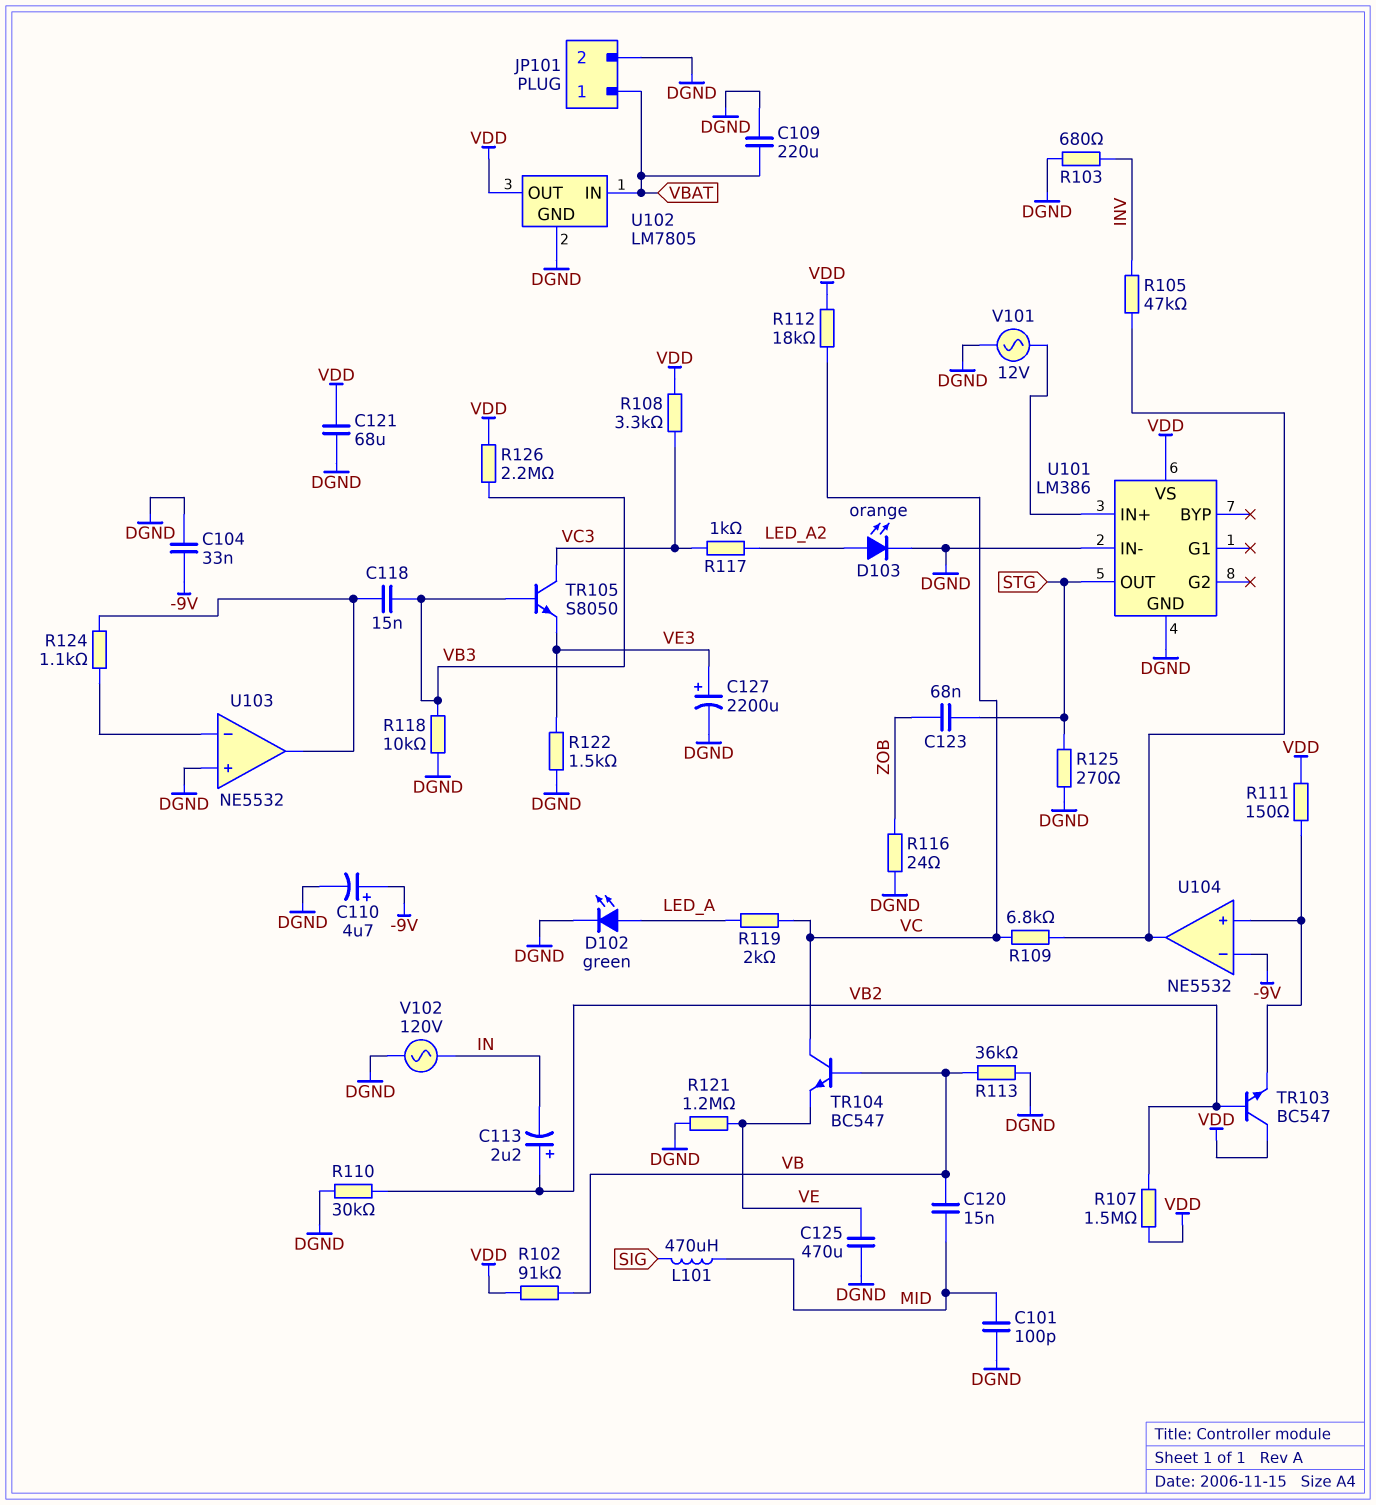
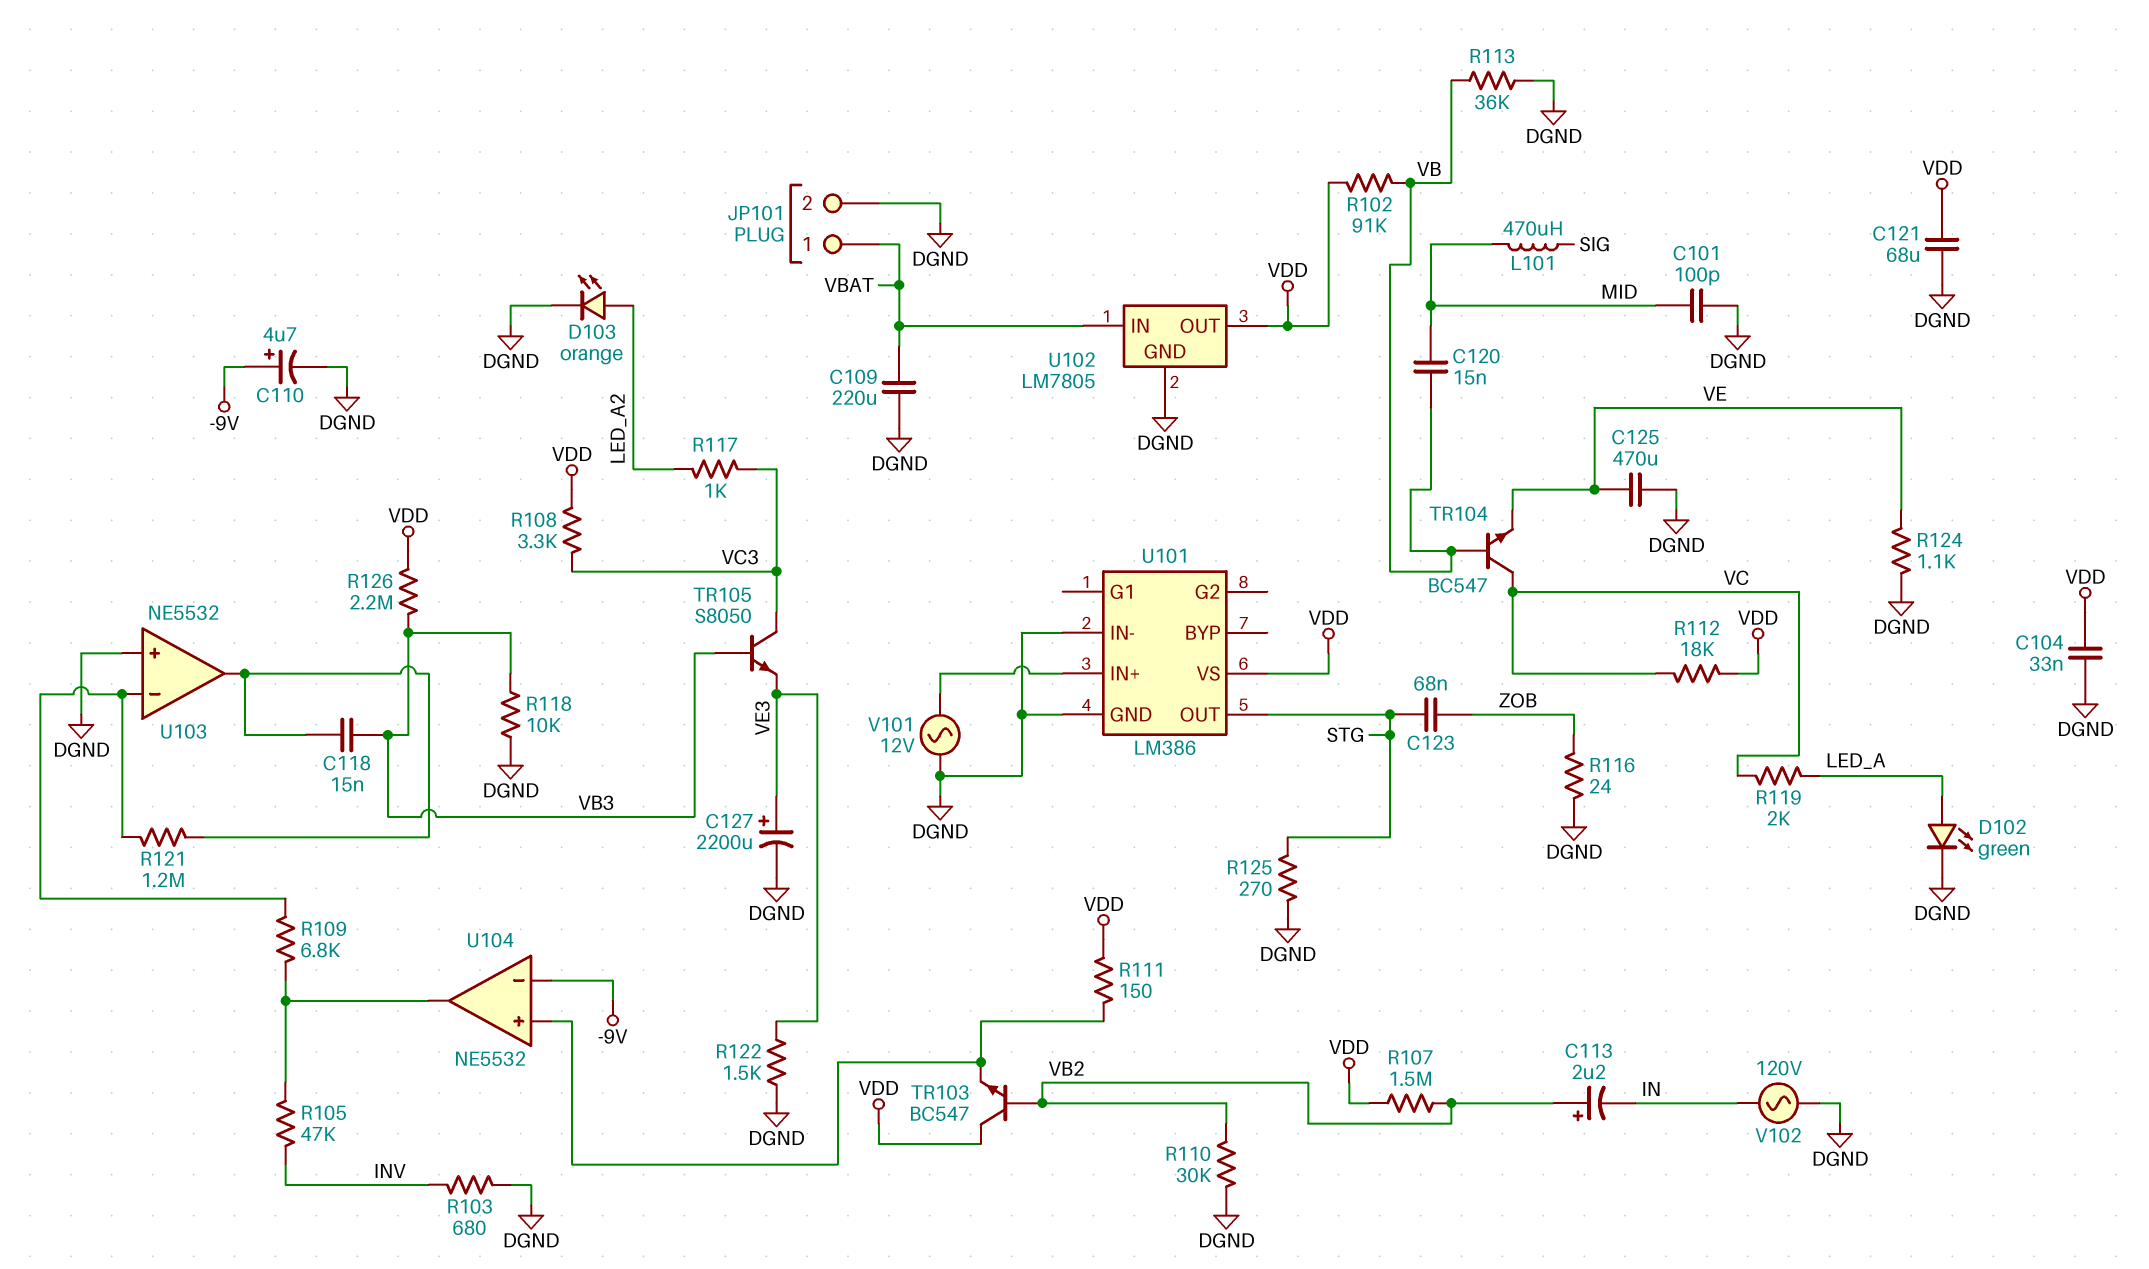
C104: 33nF (-9V, DGND) -> 33nF (DGND, VDD)
R109: 6.8k (U104/out, VC) -> 6.8k (U103/in-, U104/out)
R121: 1.2M (DGND, VE) -> 1.2M (U103/in-, U103/out)
R124: 1.1k (U103/in-, U103/out) -> 1.1k (DGND, VE)

